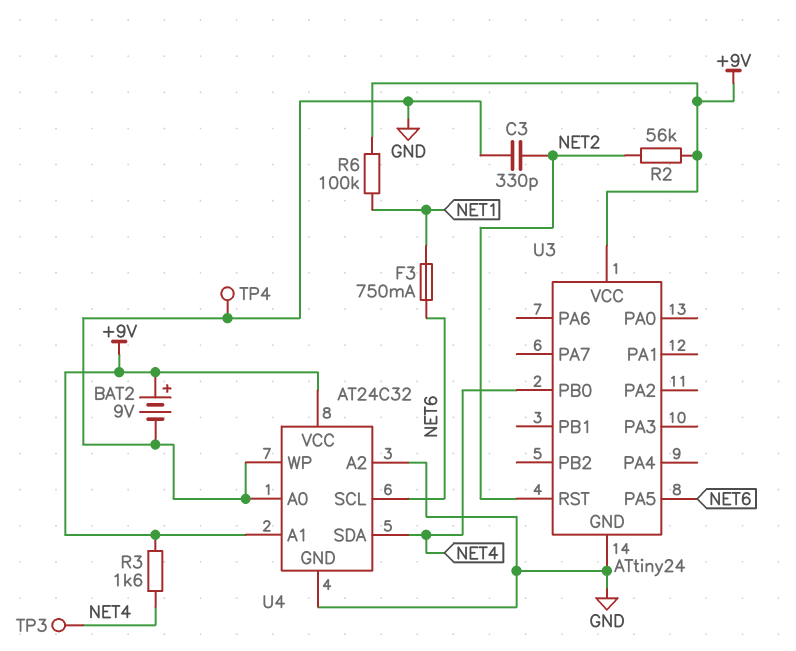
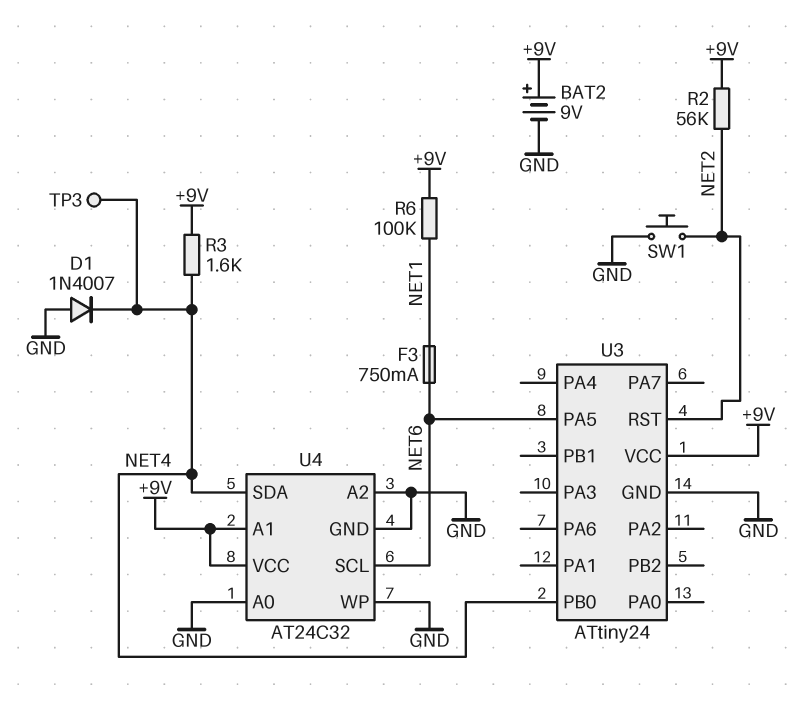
C3: 330pF (GND, NET2) -> none
D1: none -> diode 1N4007 (A GND, K NET4)
SW1: none -> button (GND, NET2)
TP4: test point (GND) -> none

